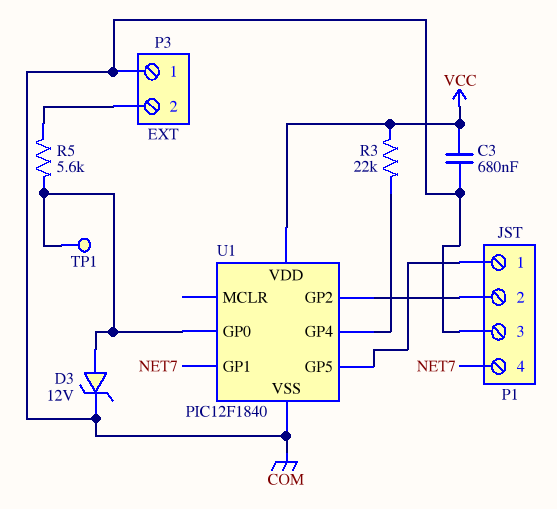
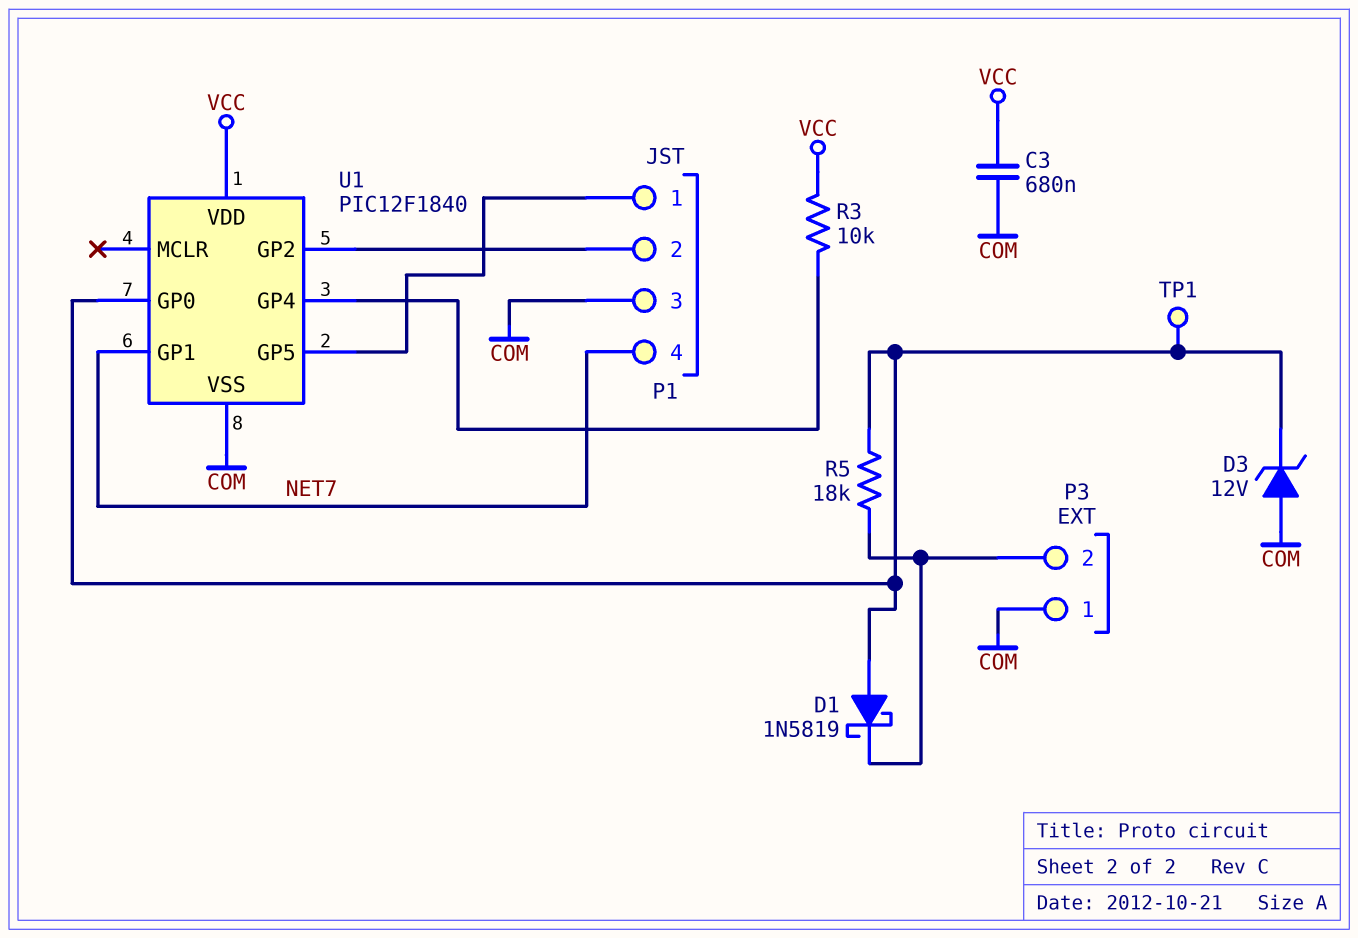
D1: none -> schottky 1N5819 (A U1/GP0, K P3/2)
D3: zener 12V (A U1/GP0, K COM) -> zener 12V (A COM, K U1/GP0)
R3: 22k (U1/GP4, VCC) -> 10k (U1/GP4, VCC)
R5: 5.6k (P3/2, U1/GP0) -> 18k (P3/2, U1/GP0)

